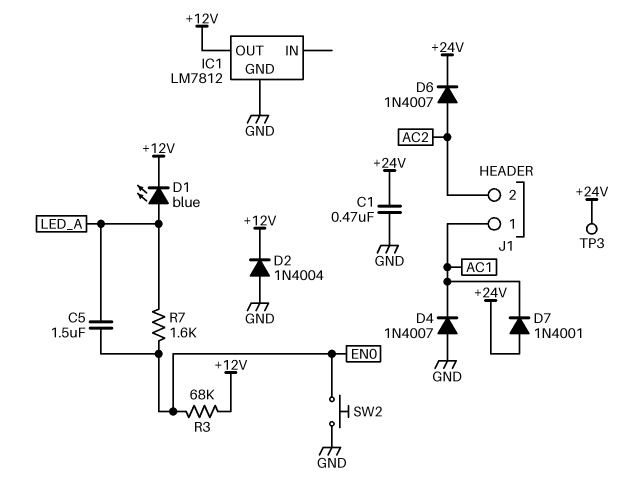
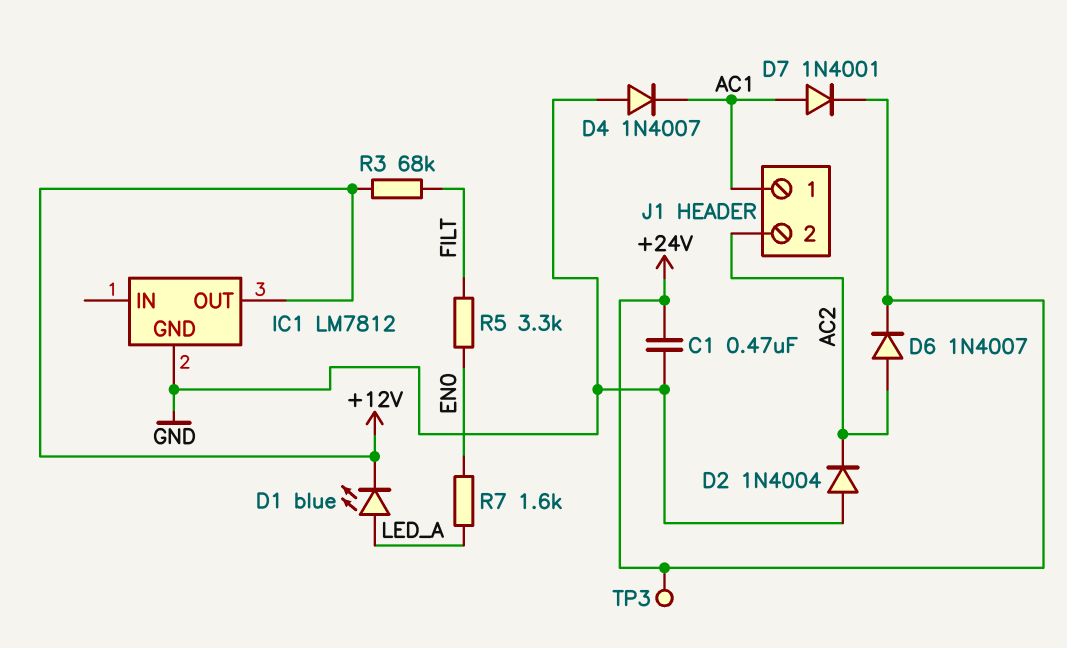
C5: 1.5uF (EN0, LED_A) -> none
D2: diode 1N4004 (A GND, K +12V) -> diode 1N4004 (A GND, K AC2)
D7: diode 1N4001 (A +24V, K AC1) -> diode 1N4001 (A AC1, K +24V)
R3: 68k (+12V, EN0) -> 68k (+12V, FILT)
R5: none -> 3.3k (EN0, FILT)
SW2: button (EN0, GND) -> none

